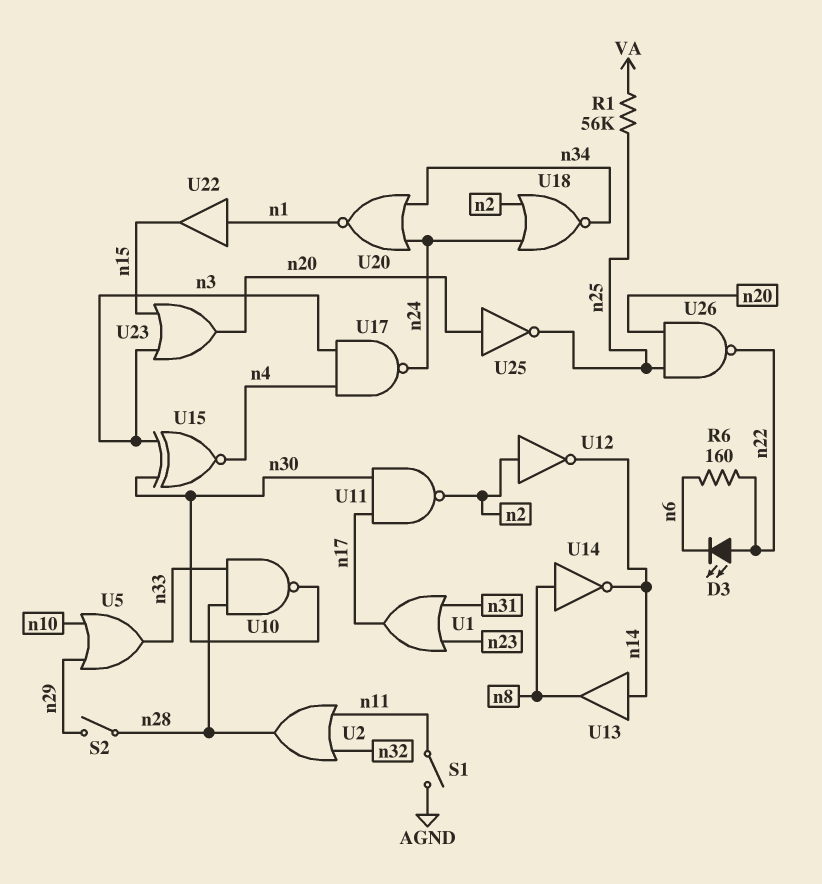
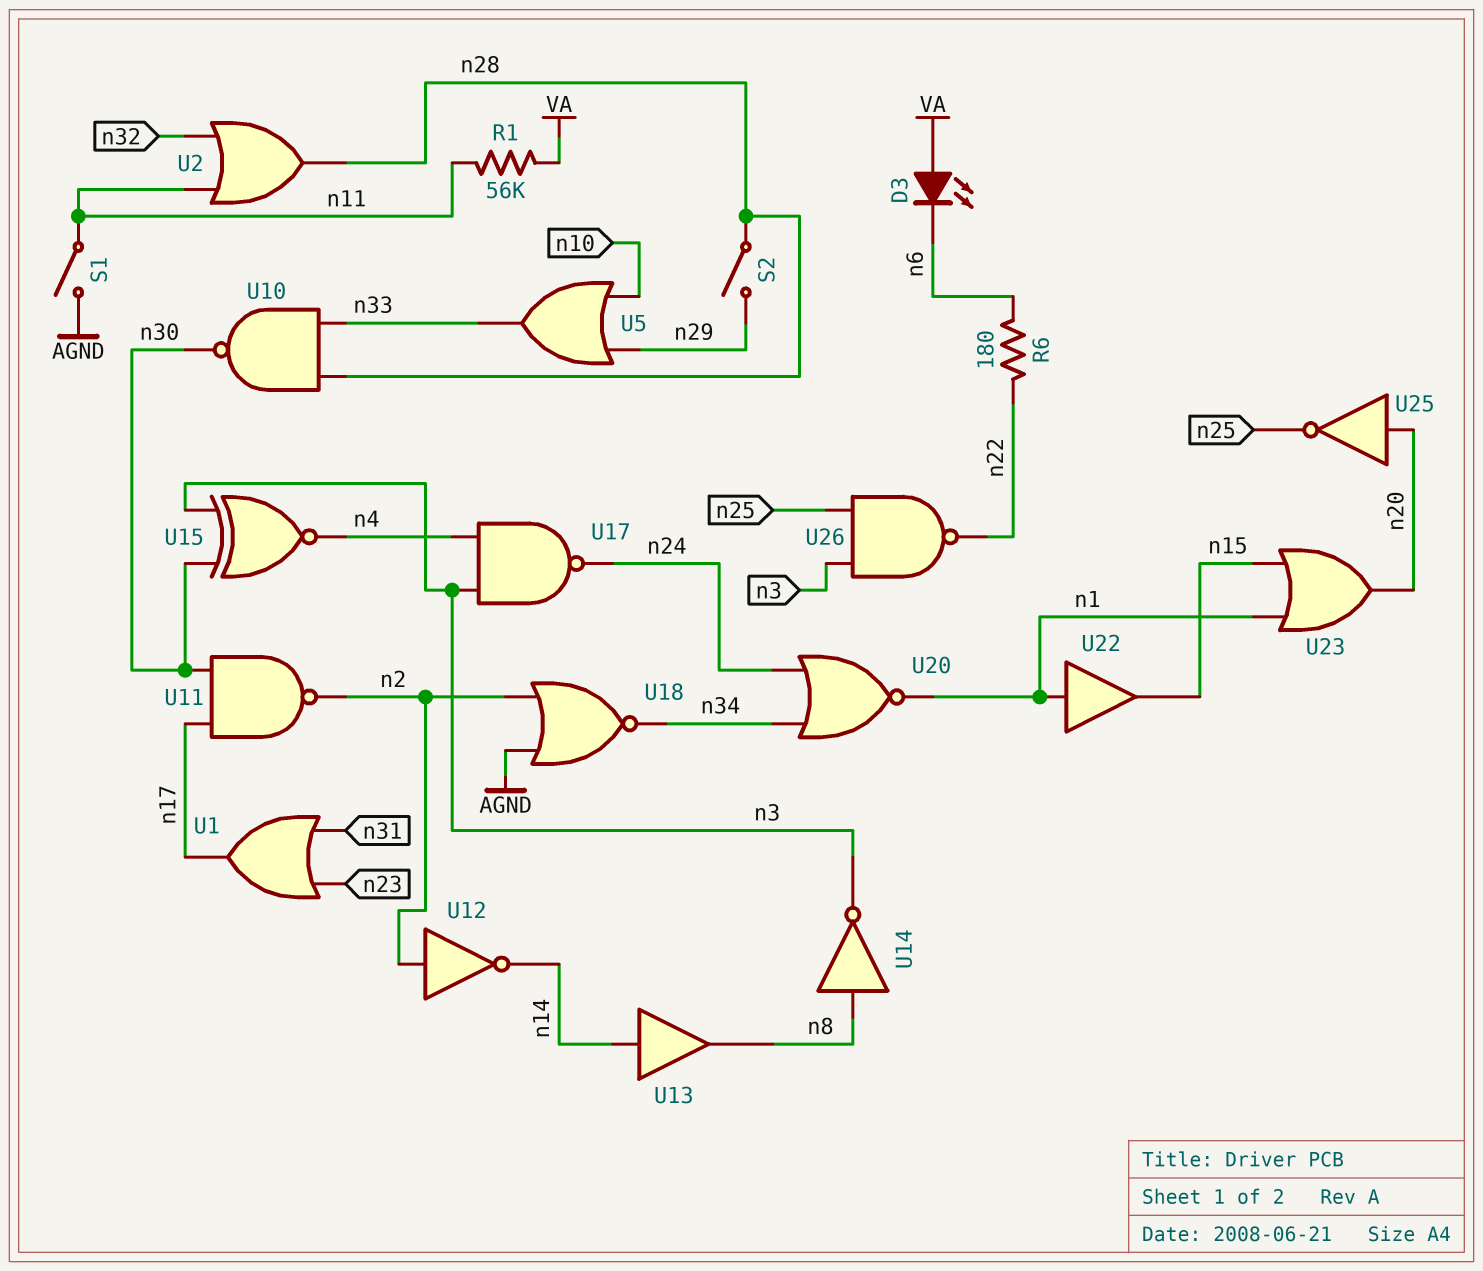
D3: LED (A n22, K n6) -> LED (A VA, K n6)
R1: 56k (VA, n25) -> 56k (VA, n11)
R6: 160 (n6, n22) -> 180 (n6, n22)
U14: NOT (in n8, out n14) -> NOT (in n8, out n3)
U18: NOR (in n2, in n24, out n34) -> NOR (in AGND, in n2, out n34)
U23: OR (in n3, in n15, out n20) -> OR (in n1, in n15, out n20)
U26: NAND (in n20, in n25, out n22) -> NAND (in n3, in n25, out n22)

